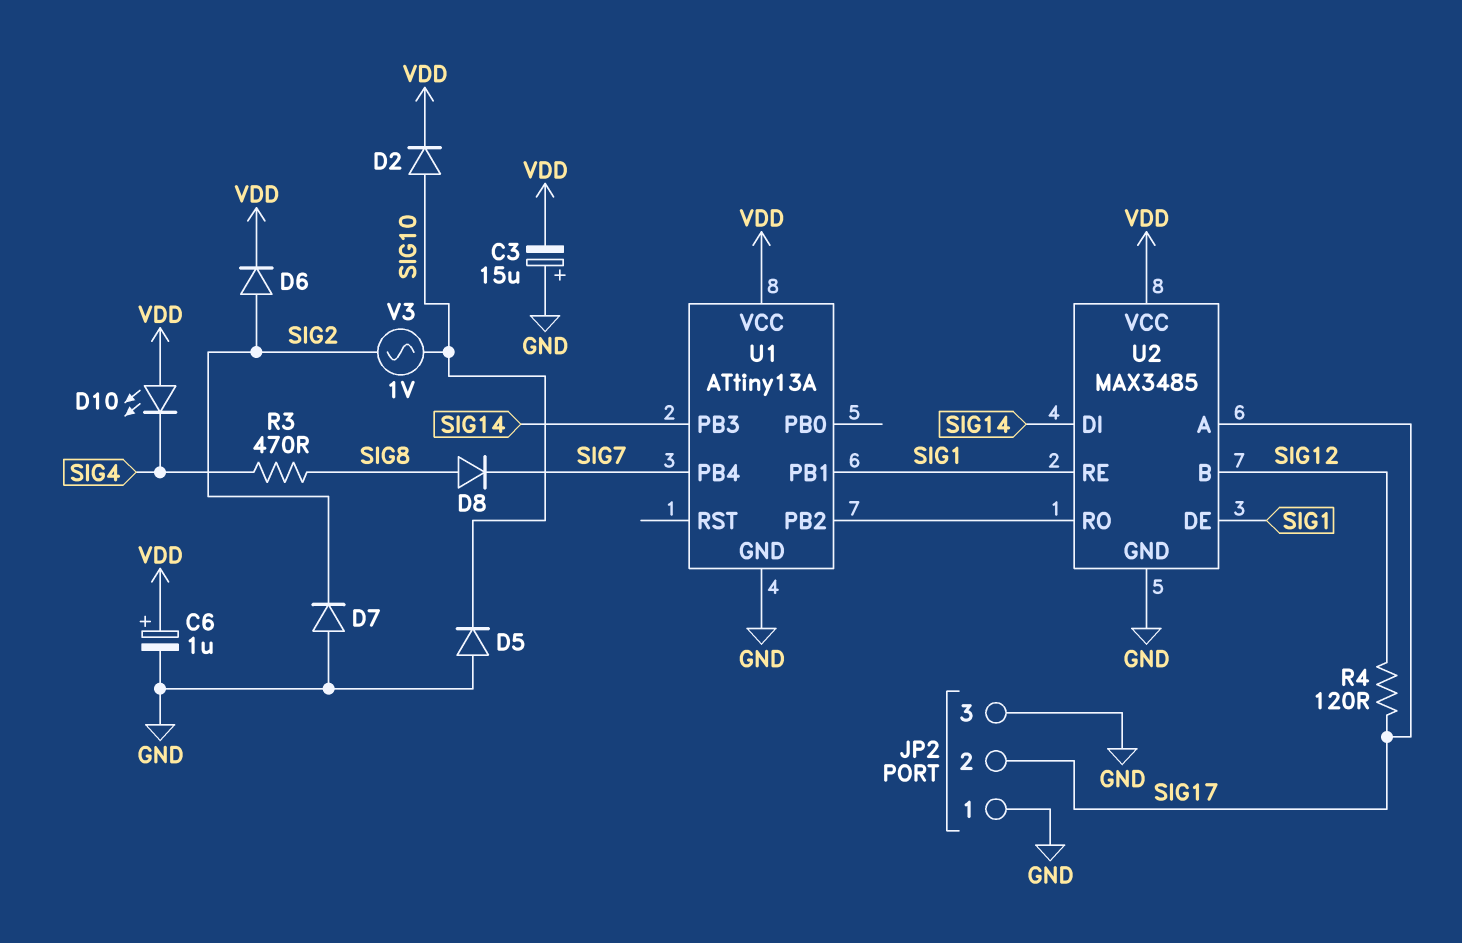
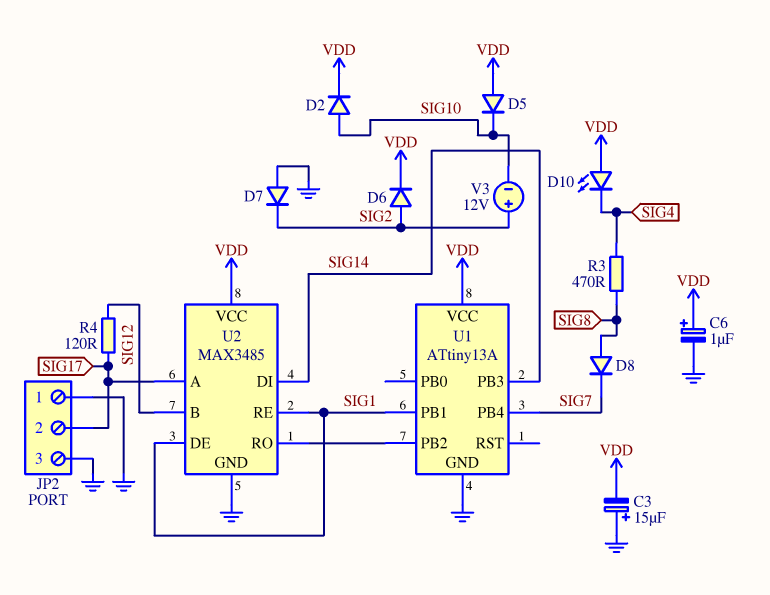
D5: diode (A GND, K SIG10) -> diode (A VDD, K SIG10)
V3: AC 1V (SIG2, SIG10) -> 12V (plus SIG2, minus SIG10)

